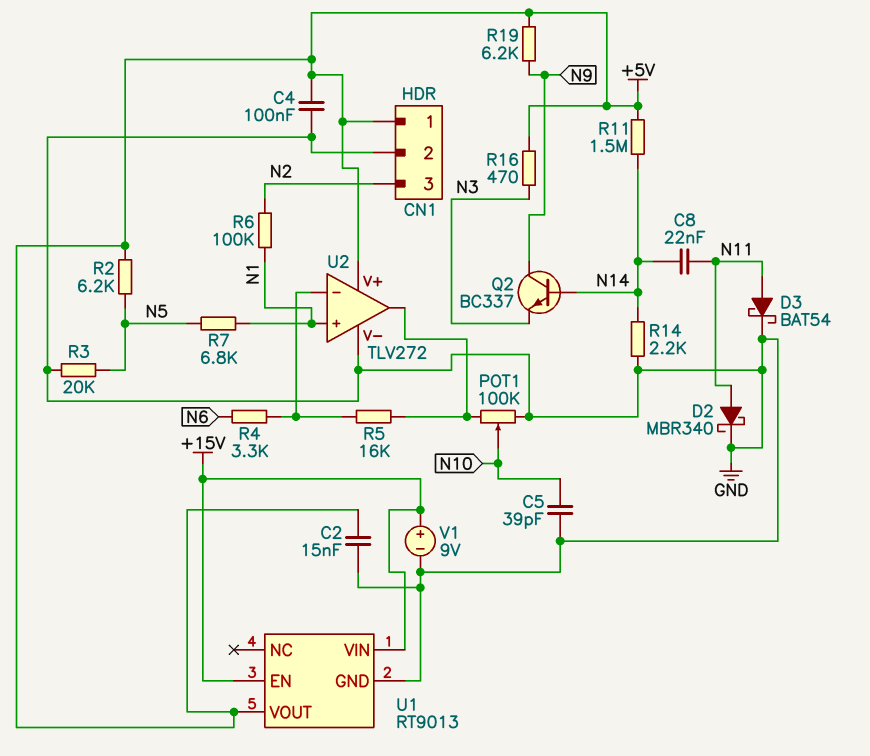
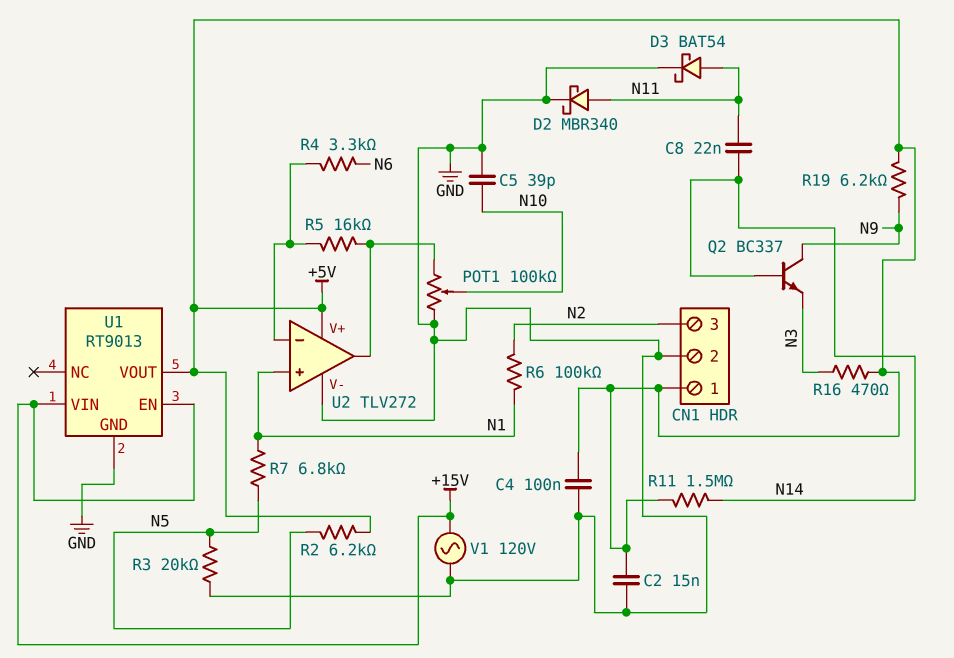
R14: 2.2k (GND, N14) -> none
V1: 9V (plus +15V, minus GND) -> AC 120V (+15V, GND)

